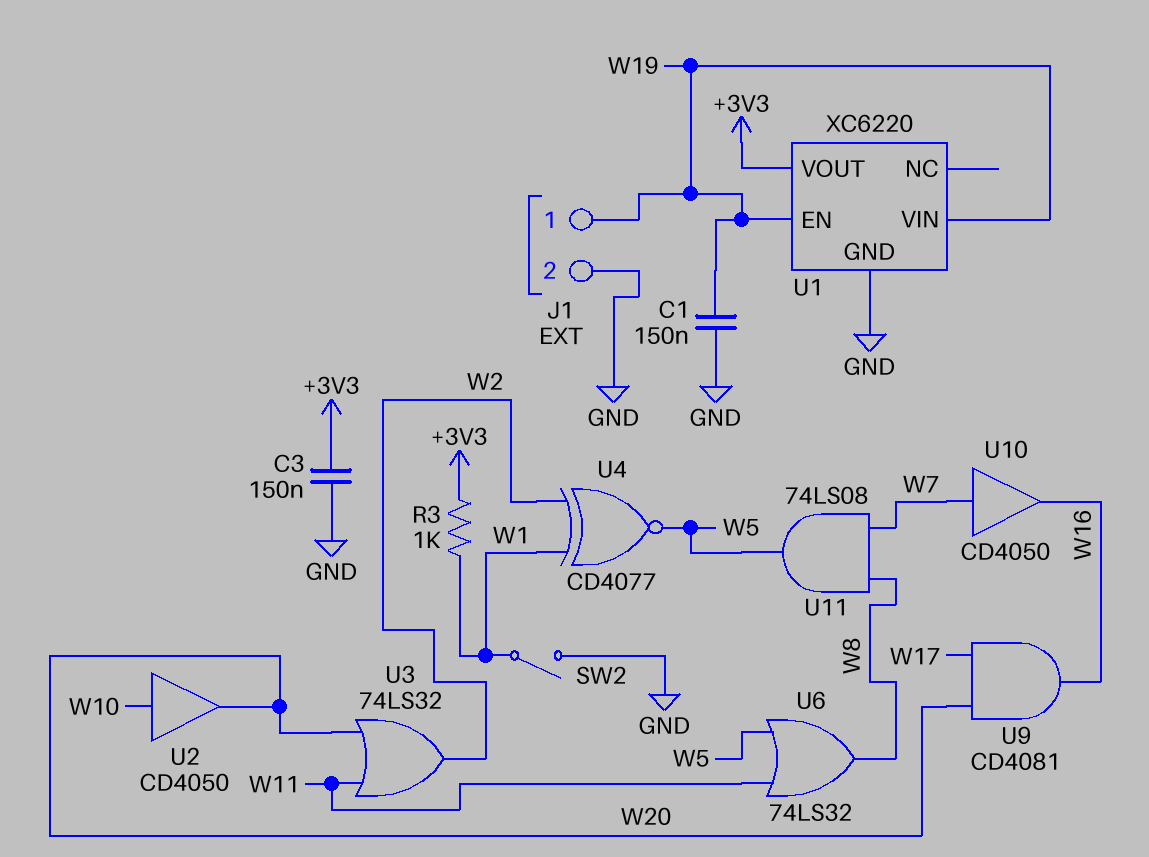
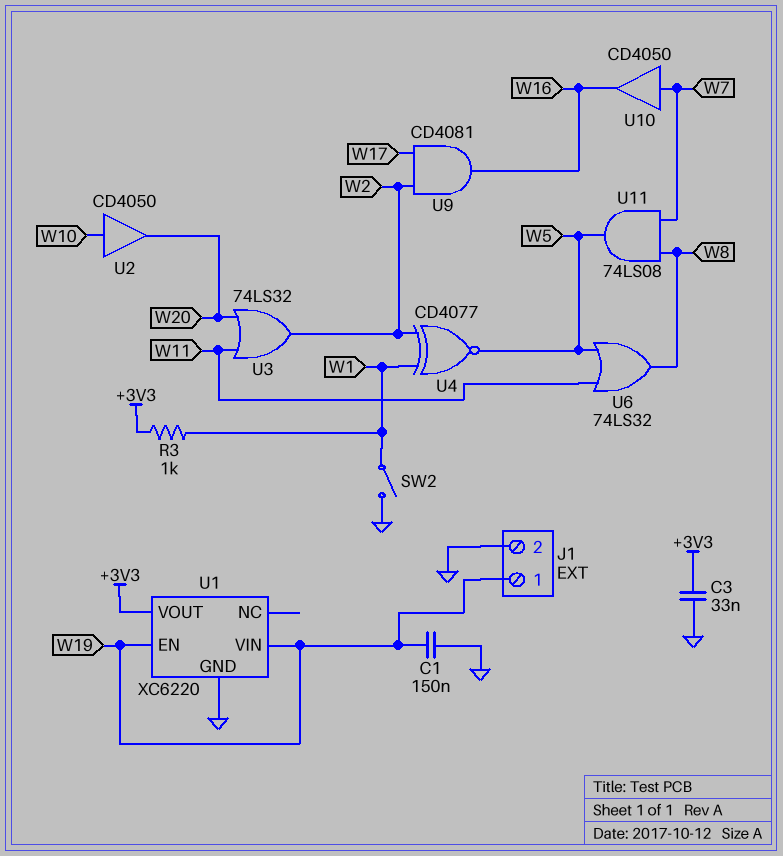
C3: 150nF (+3V3, GND) -> 33nF (+3V3, GND)
U9: AND CD4081 (in W17, in W20, out W16) -> AND CD4081 (in W2, in W17, out W16)

